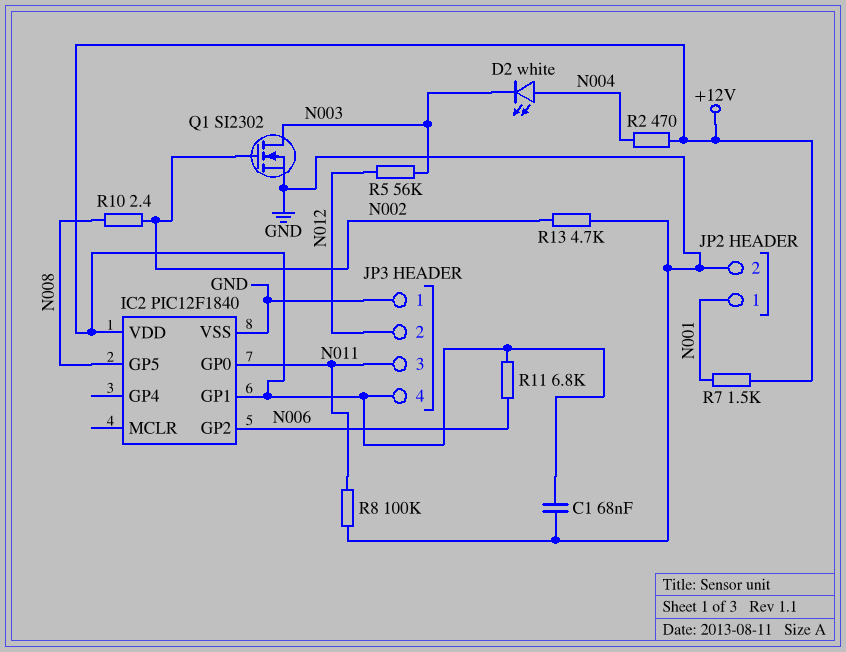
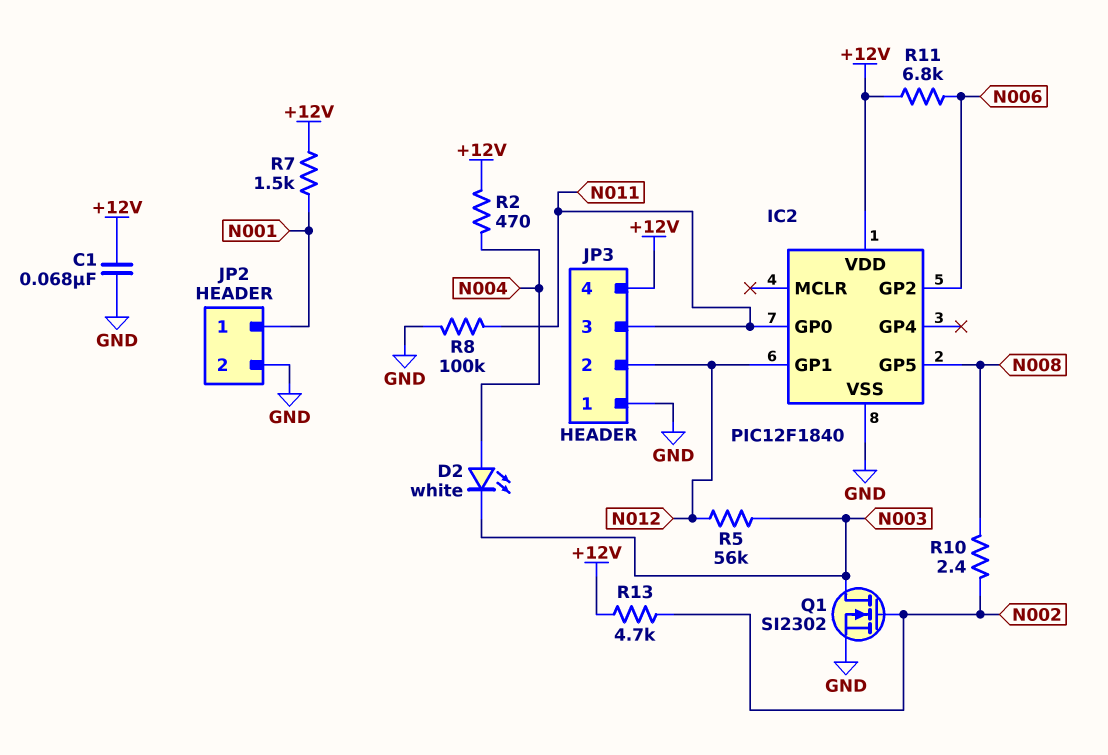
IC2 pin GP1: +12V -> N012
R13: 4.7k (GND, N002) -> 4.7k (+12V, N002)

